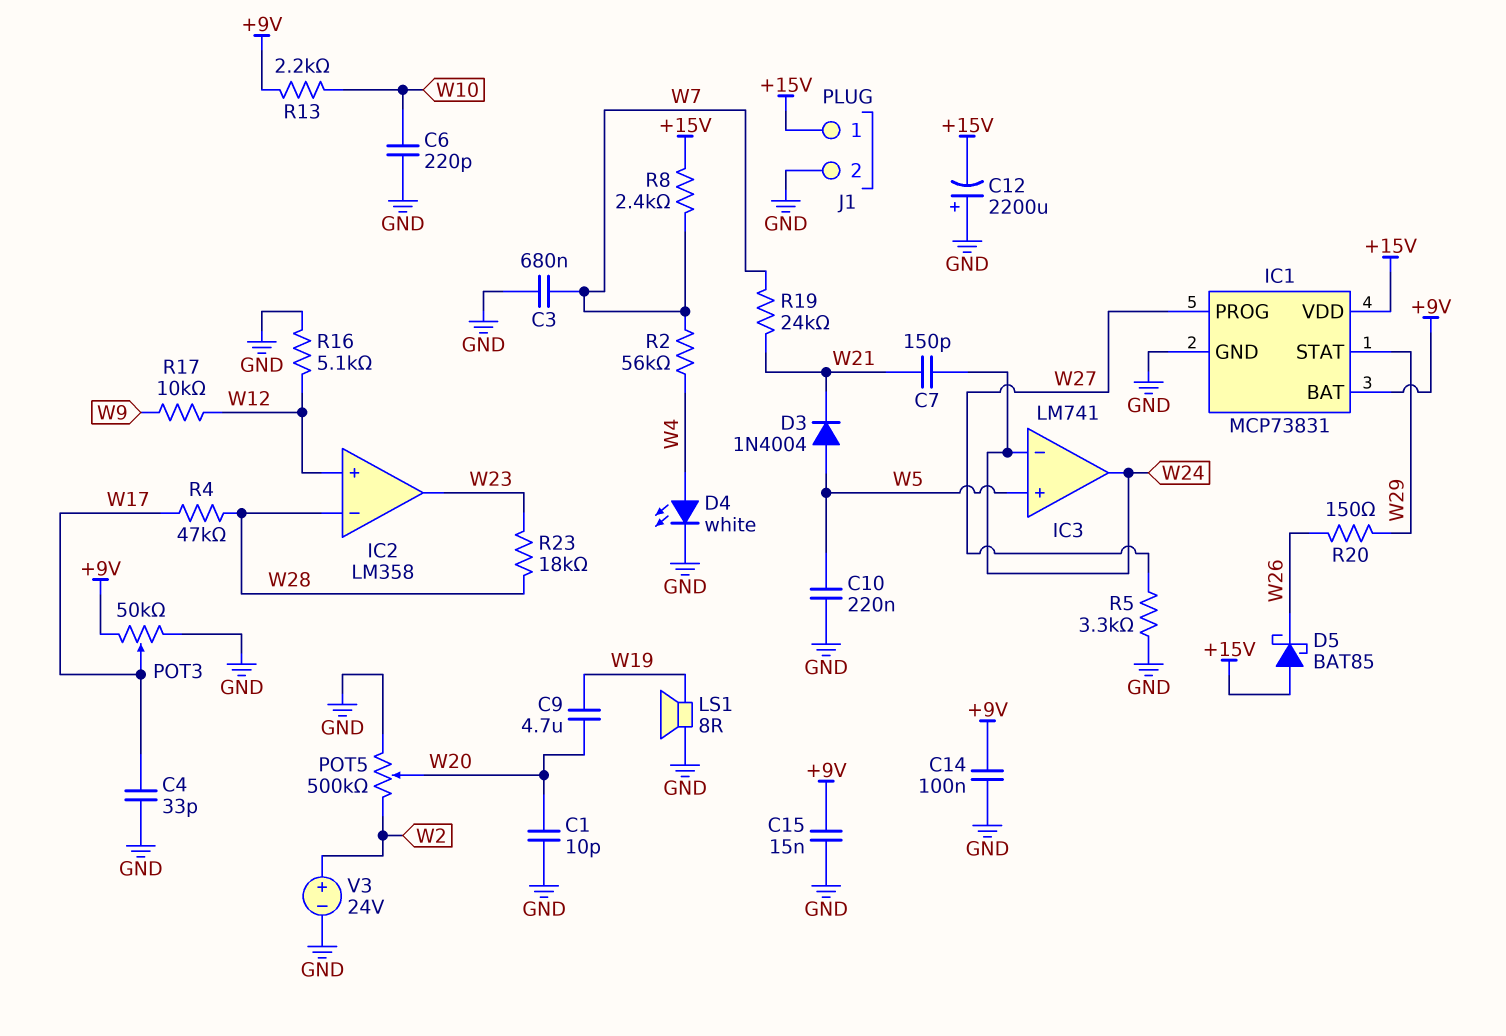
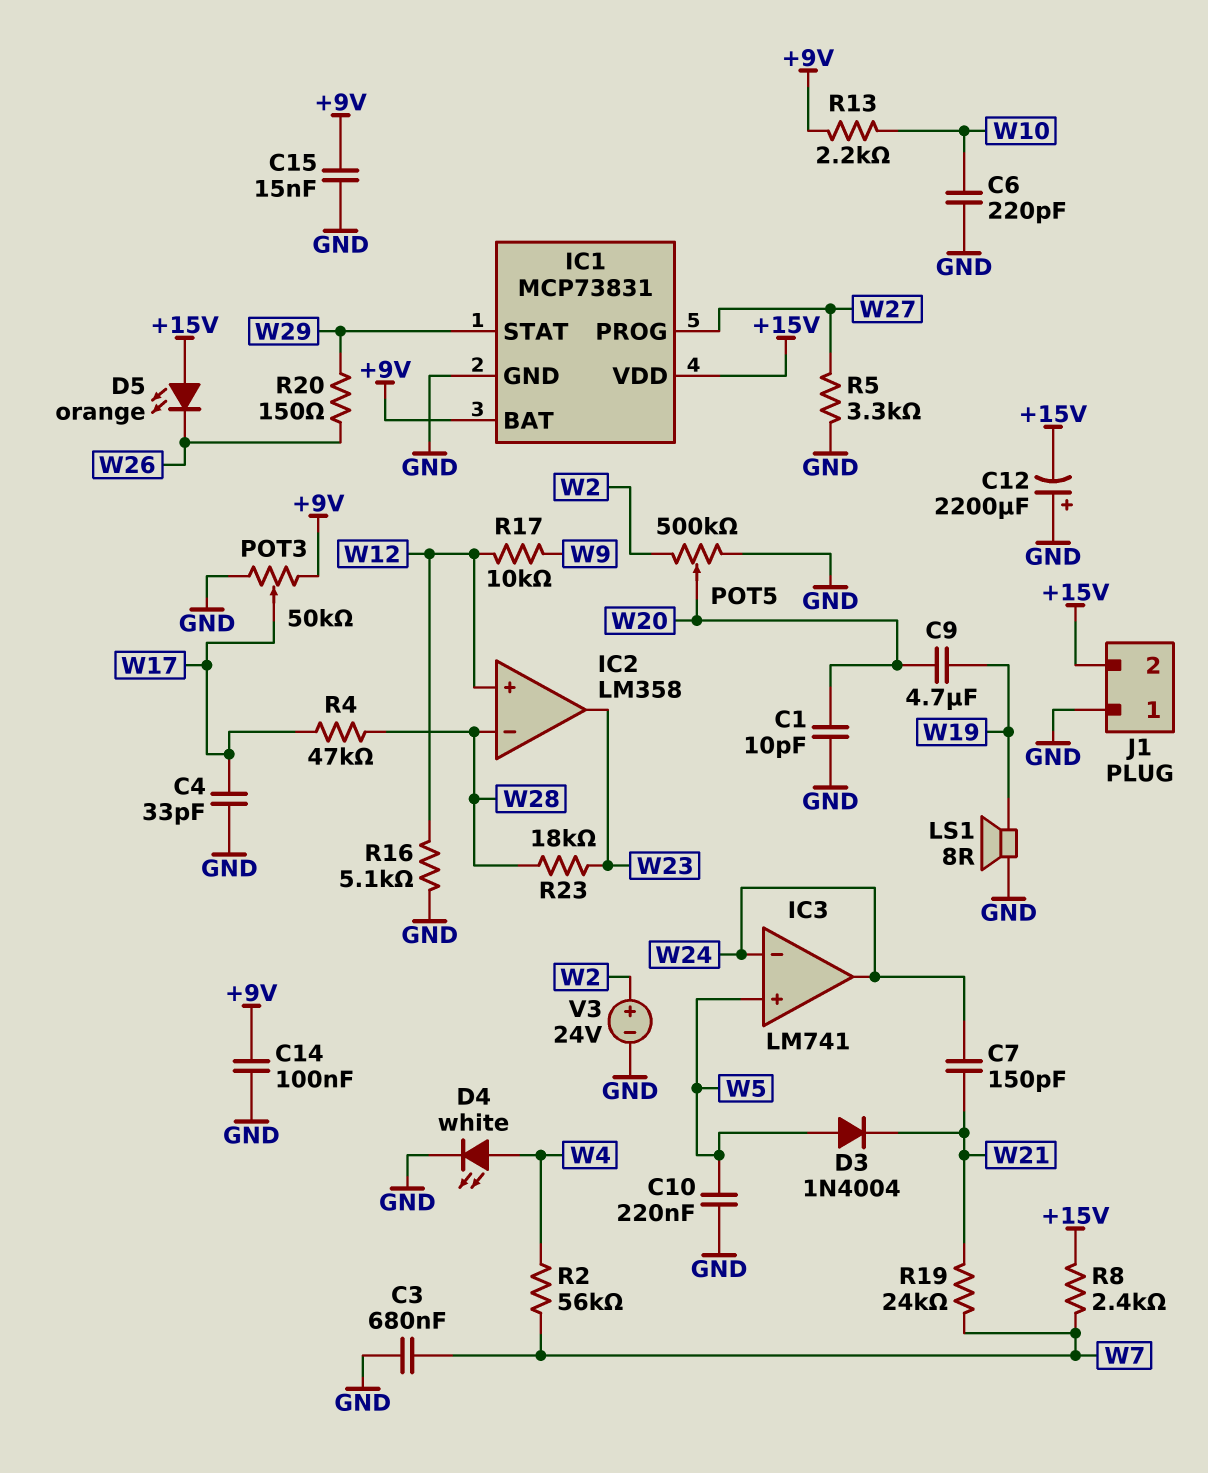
D5: schottky BAT85 (A +15V, K W26) -> LED orange (A +15V, K W26)
J1 pin 1: +15V -> GND
J1 pin 2: GND -> +15V

